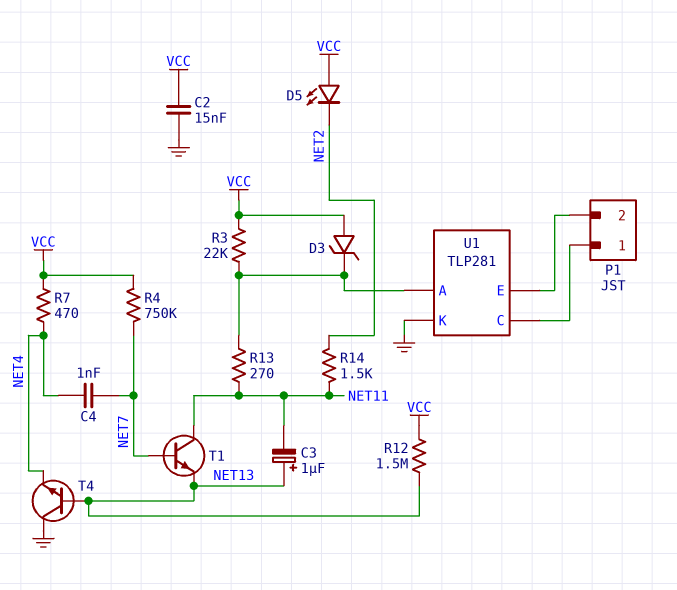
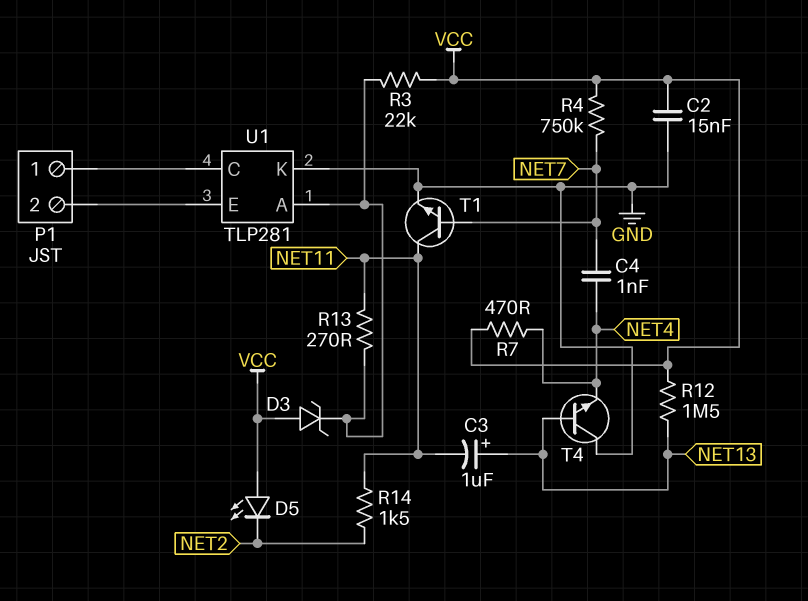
T1: NPN (B NET7, C NET11, E NET13) -> NPN (B NET7, C NET11, E GND)

